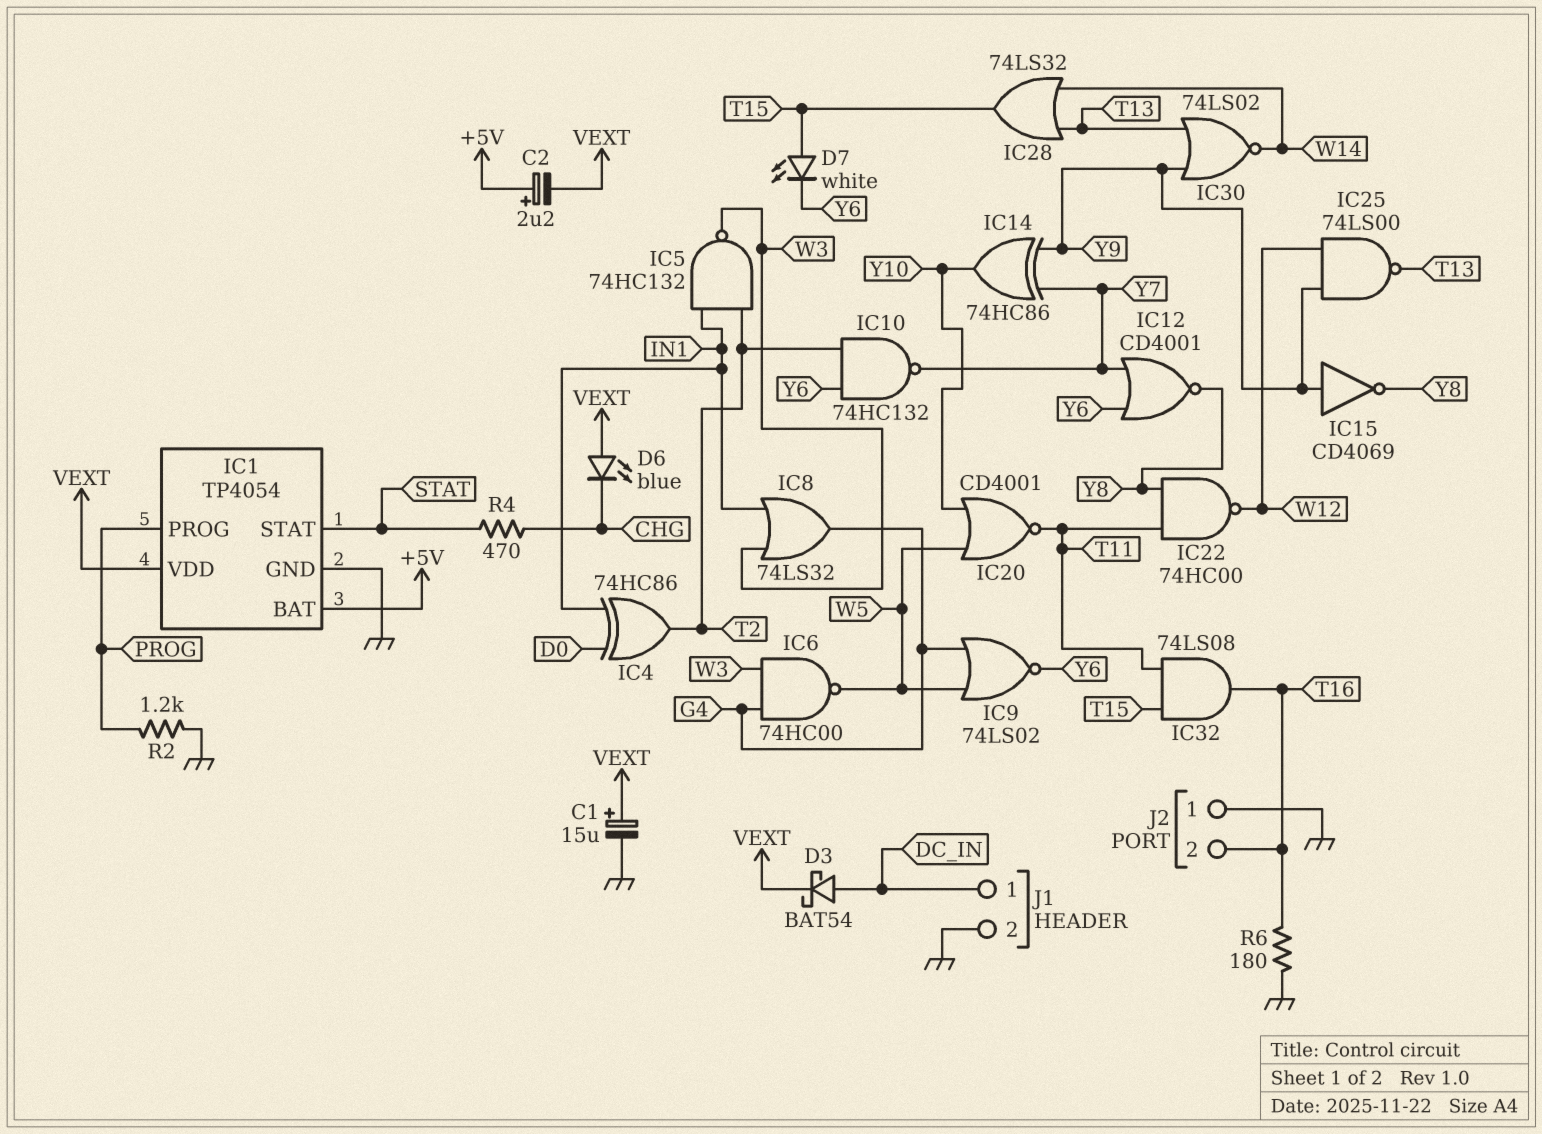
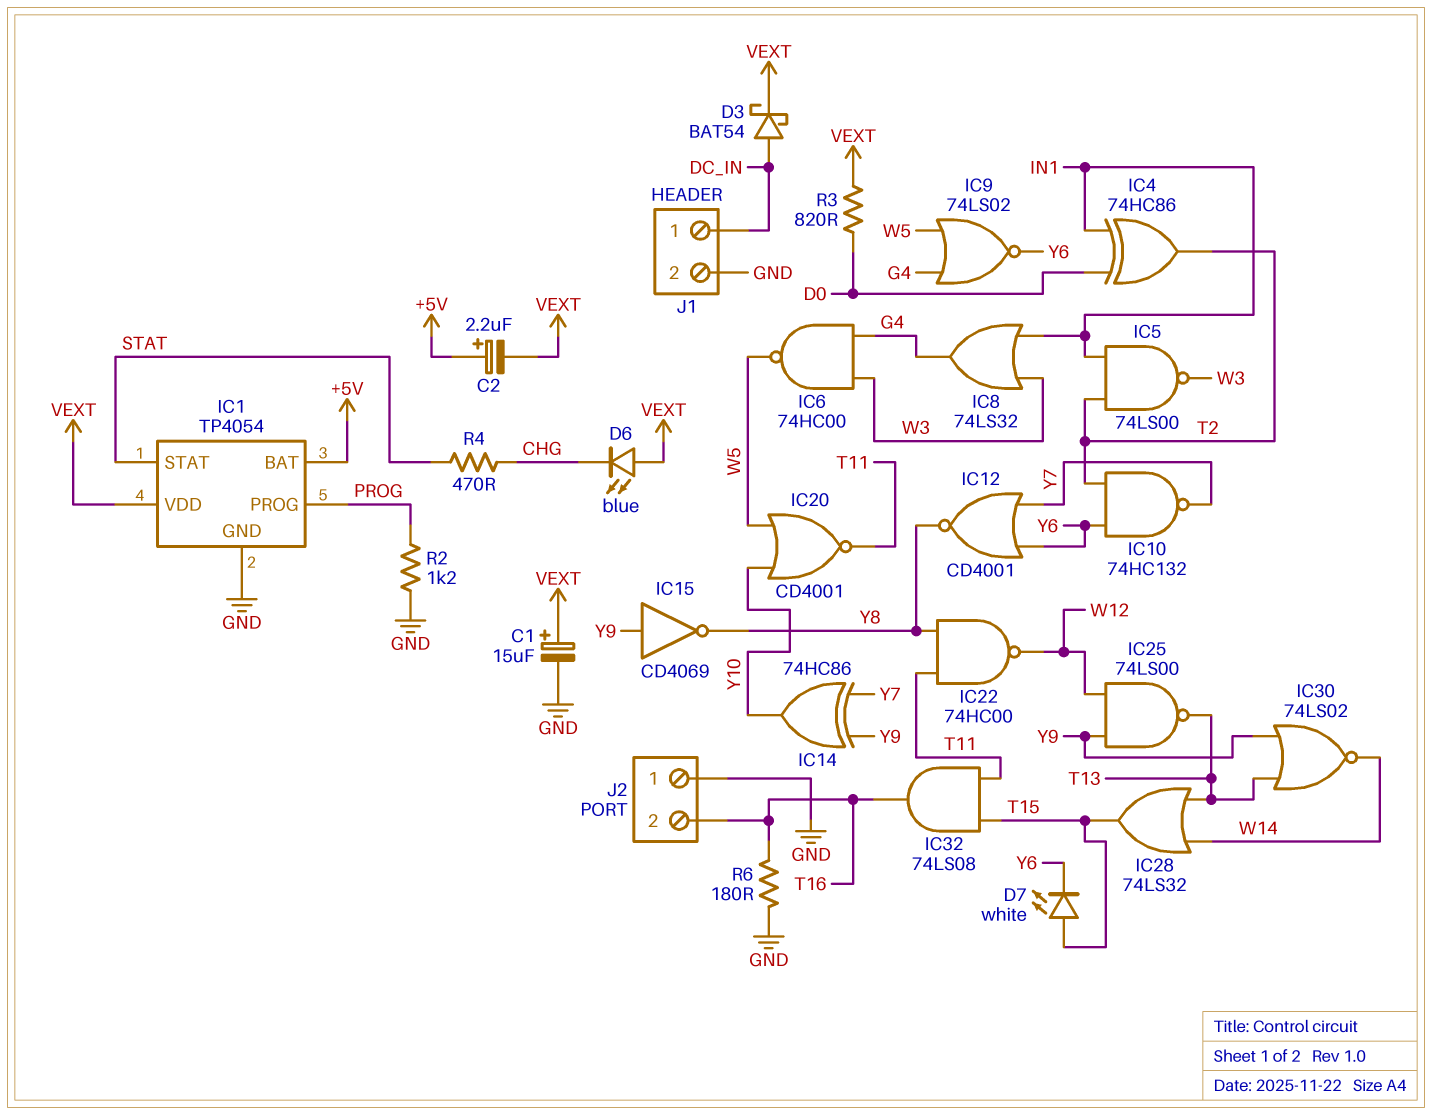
IC5: NAND 74HC132 (in IN1, in T2, out W3) -> NAND 74LS00 (in IN1, in T2, out W3)
R3: none -> 820 (D0, VEXT)

